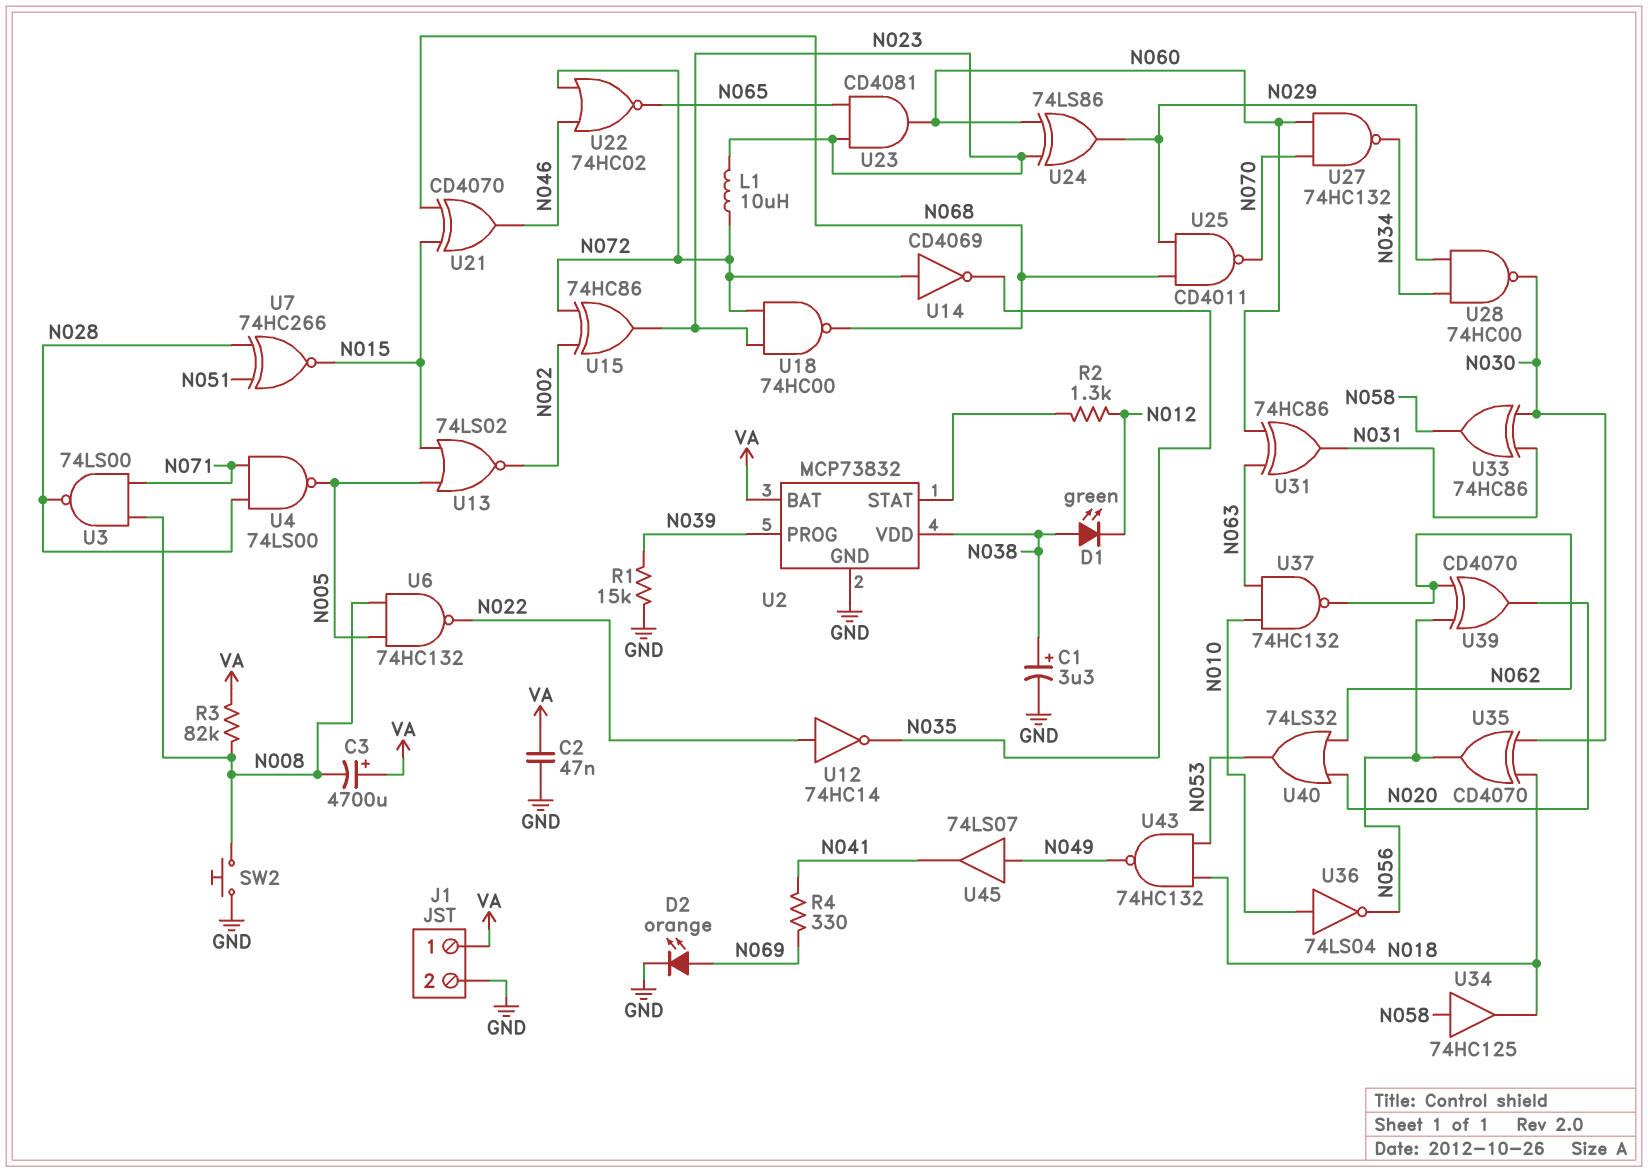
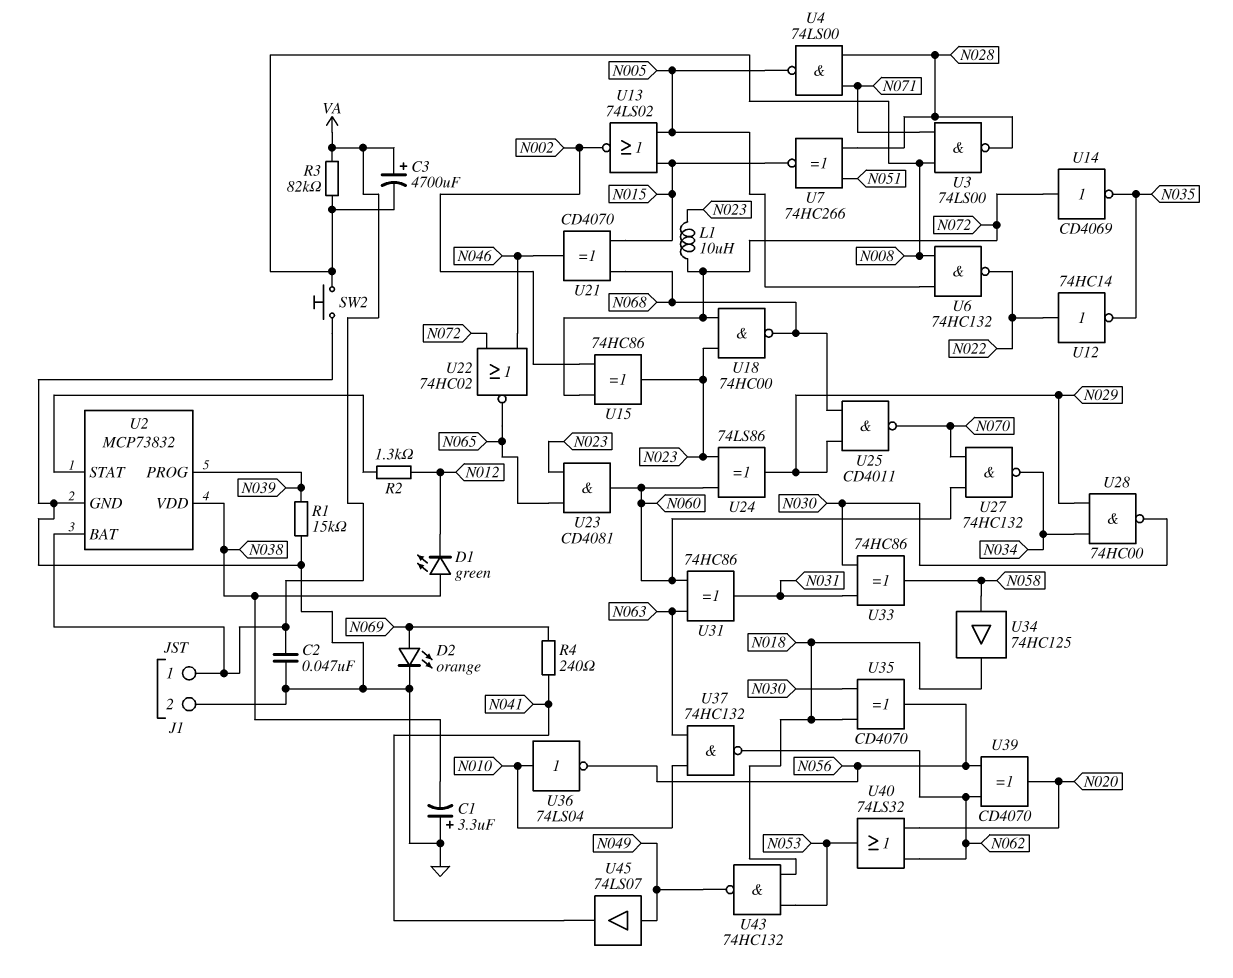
C1: 3.3uF (plus N038, minus GND) -> 3.3uF (plus GND, minus N038)
R4: 330 (N041, N069) -> 240 (N041, N069)

